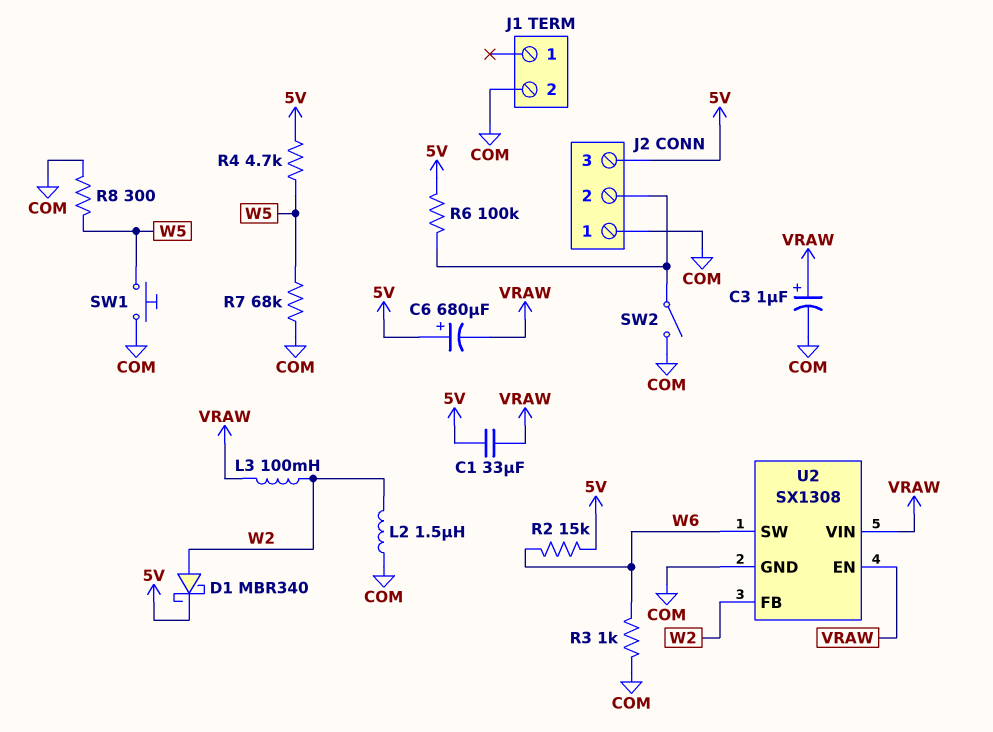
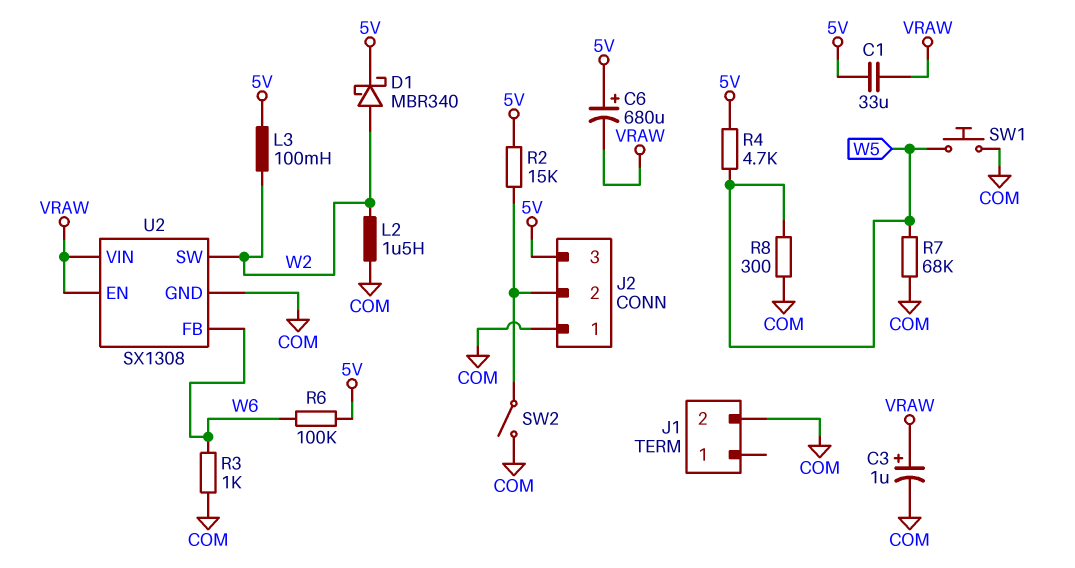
L3: 100mH (VRAW, W2) -> 100mH (5V, W2)
R2: 15k (5V, W6) -> 15k (5V, J2/2)
R6: 100k (5V, J2/2) -> 100k (5V, W6)
U2 pin FB: W2 -> W6
U2 pin SW: W6 -> W2

